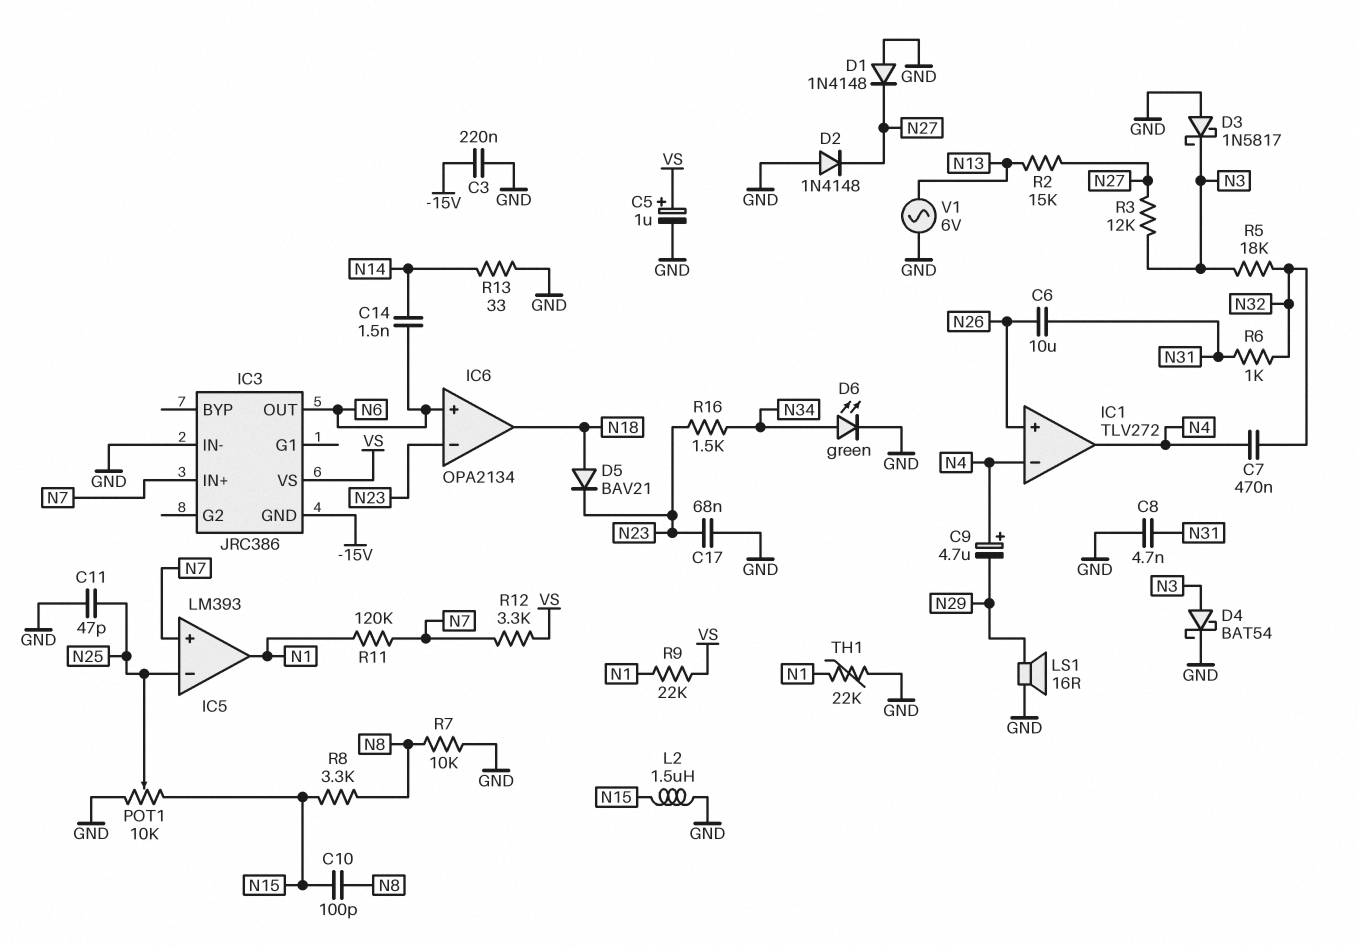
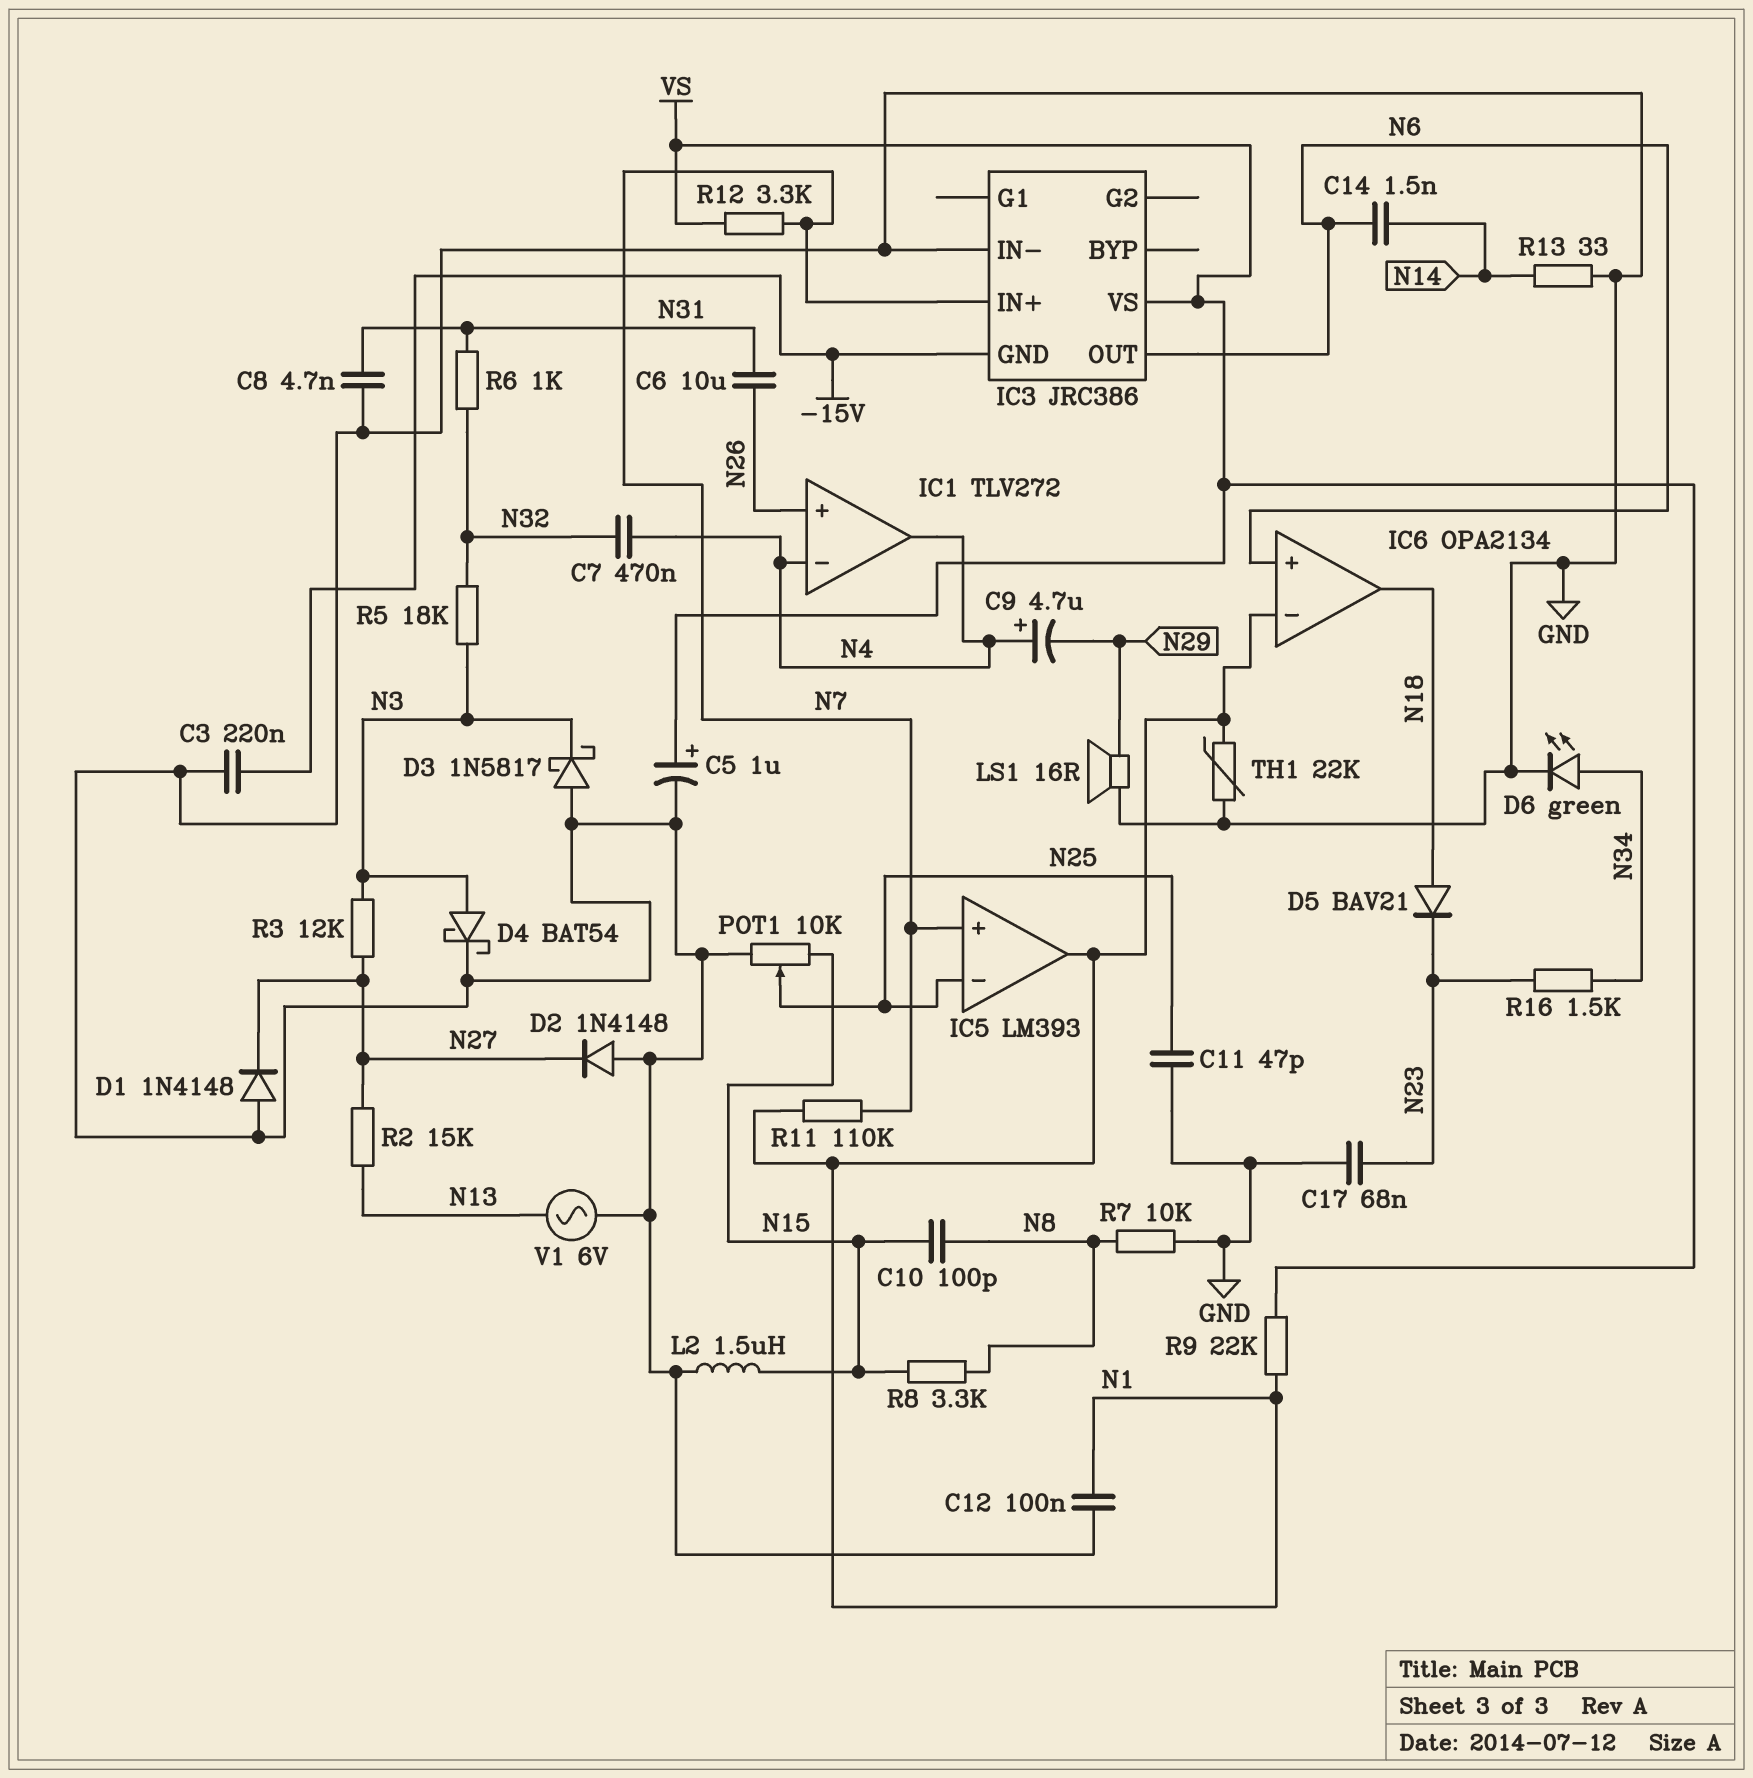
C12: none -> 100nF (GND, N1)
IC6 pin in-: N23 -> N1
R11: 120k (N1, N7) -> 110k (N1, N7)

